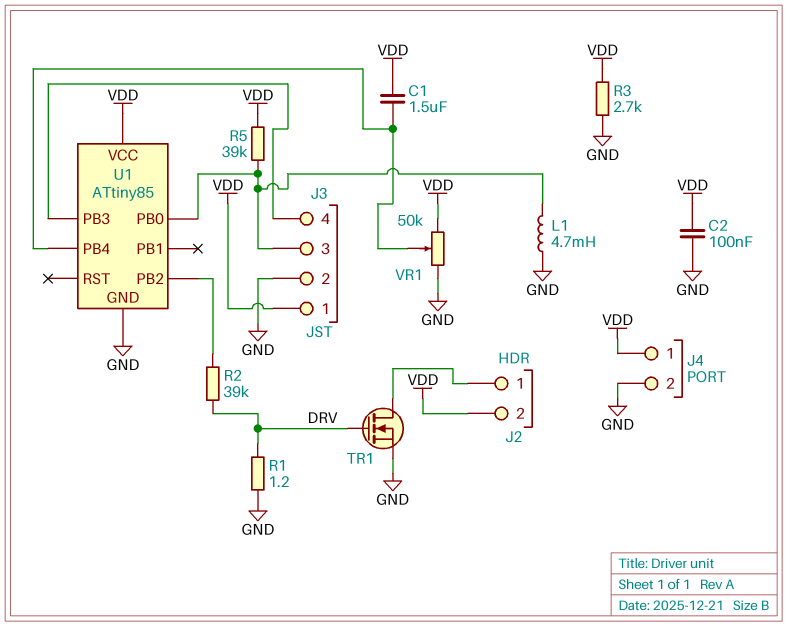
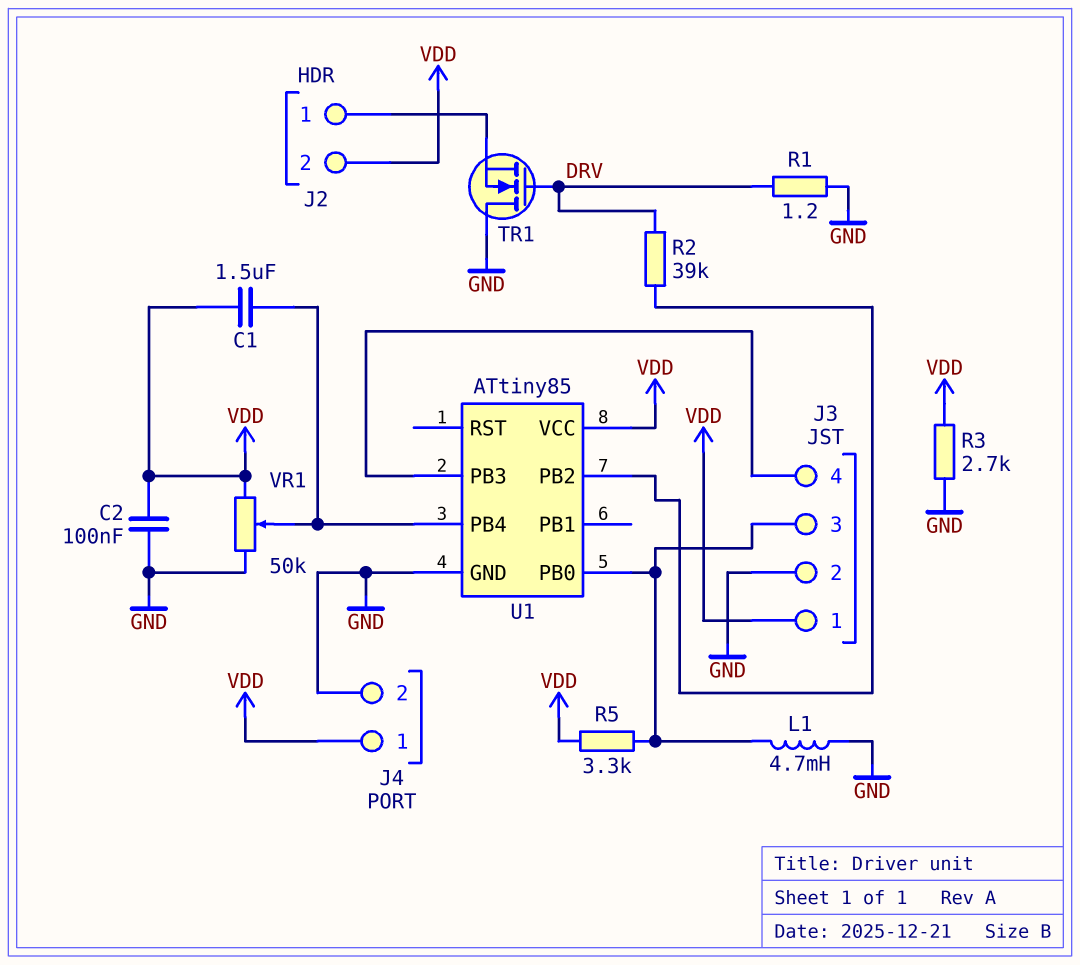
R5: 39k (J3/3, VDD) -> 3.3k (J3/3, VDD)
TR1: NMOS (G DRV, D J2/1, S GND) -> NMOS (G DRV, D GND, S J2/1)

